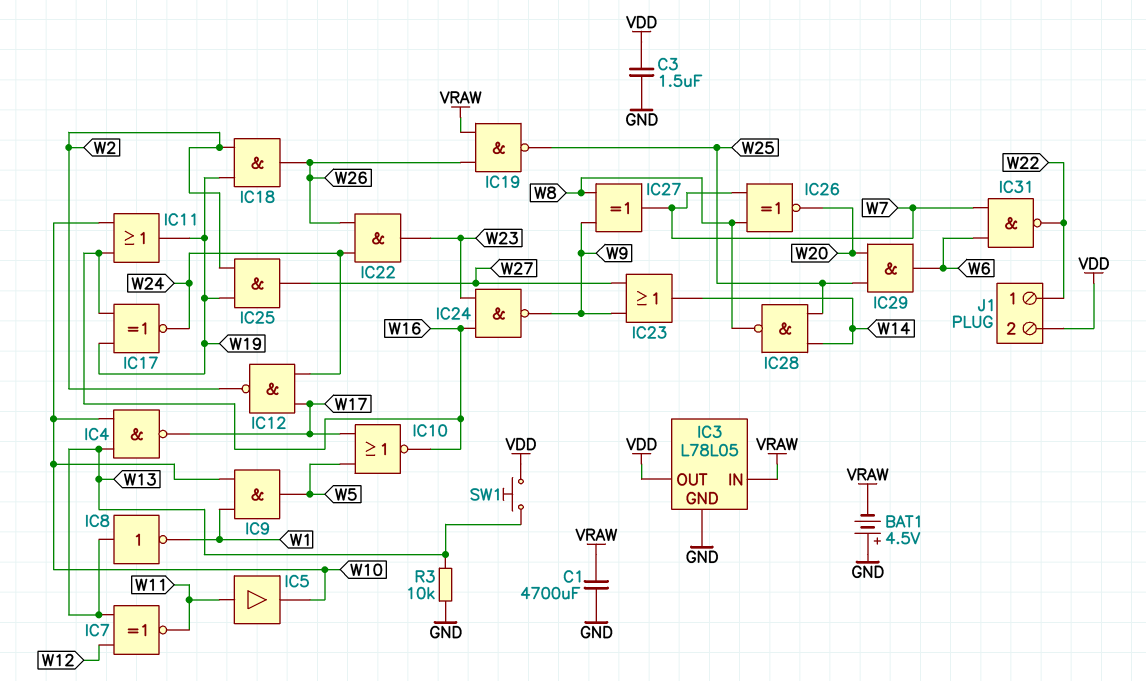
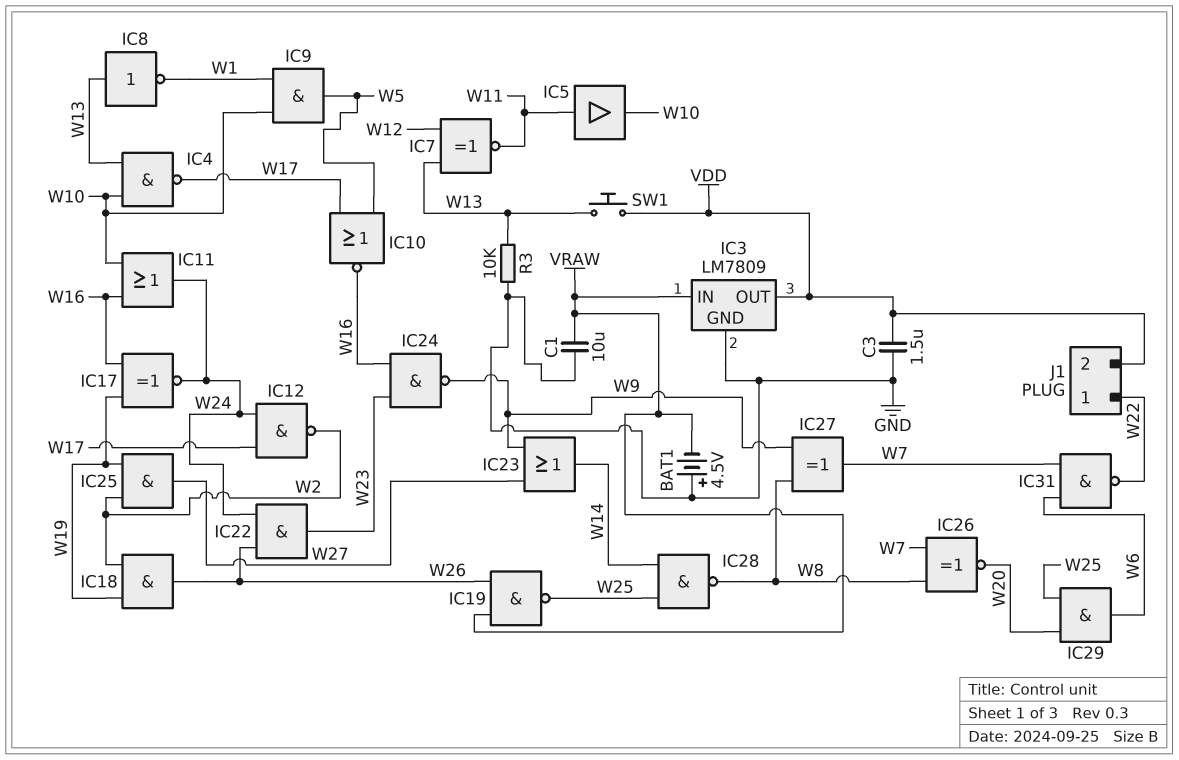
C1: 4700uF (GND, VRAW) -> 10uF (GND, VRAW)
IC3: L78L05 -> LM7809
IC11: OR (in W10, in W16, out W19) -> OR (in W10, in W16, out W24)

